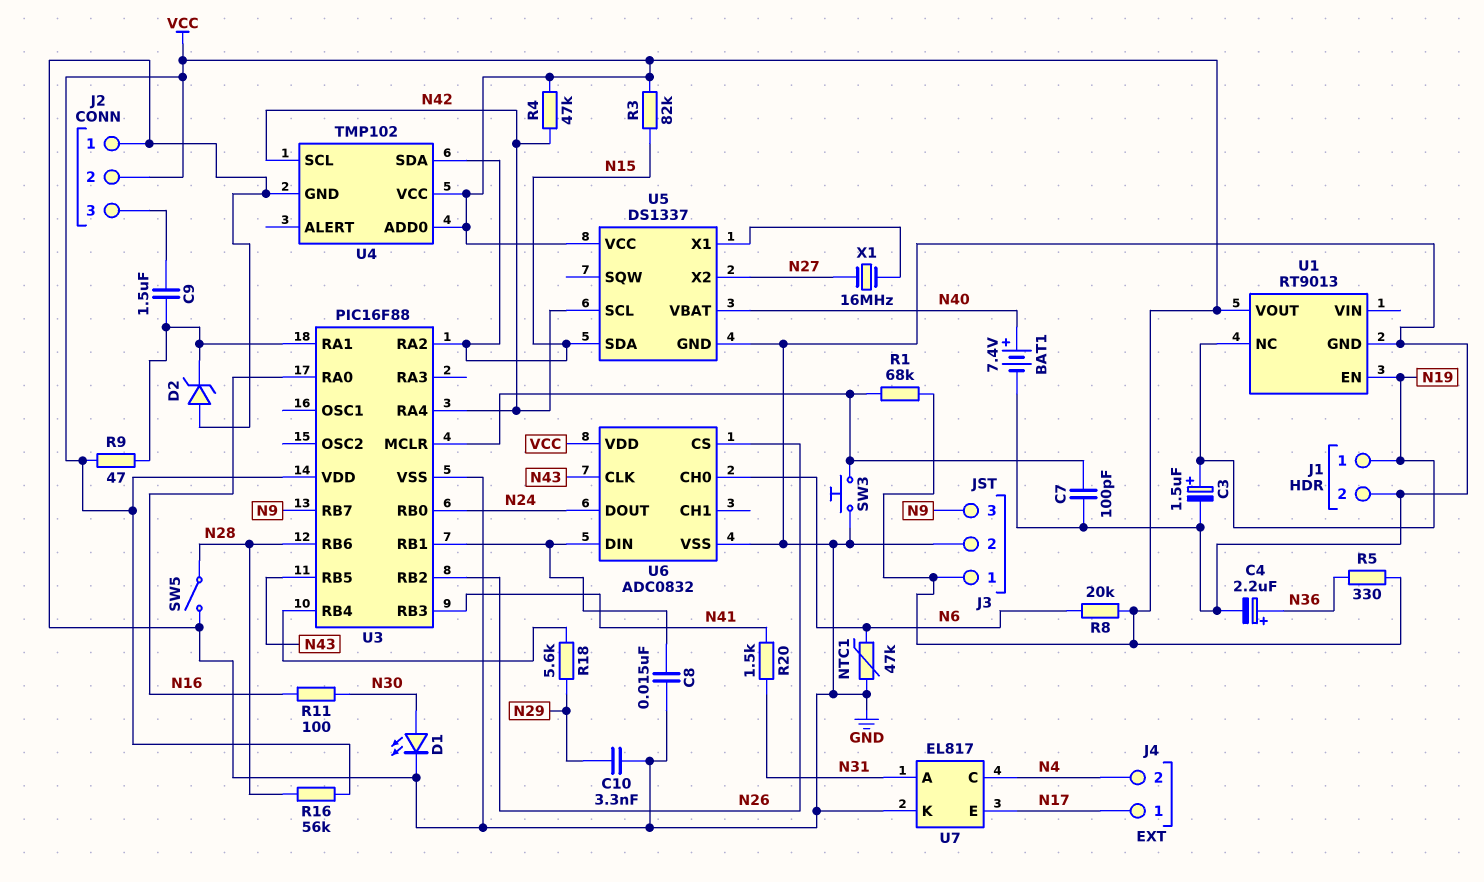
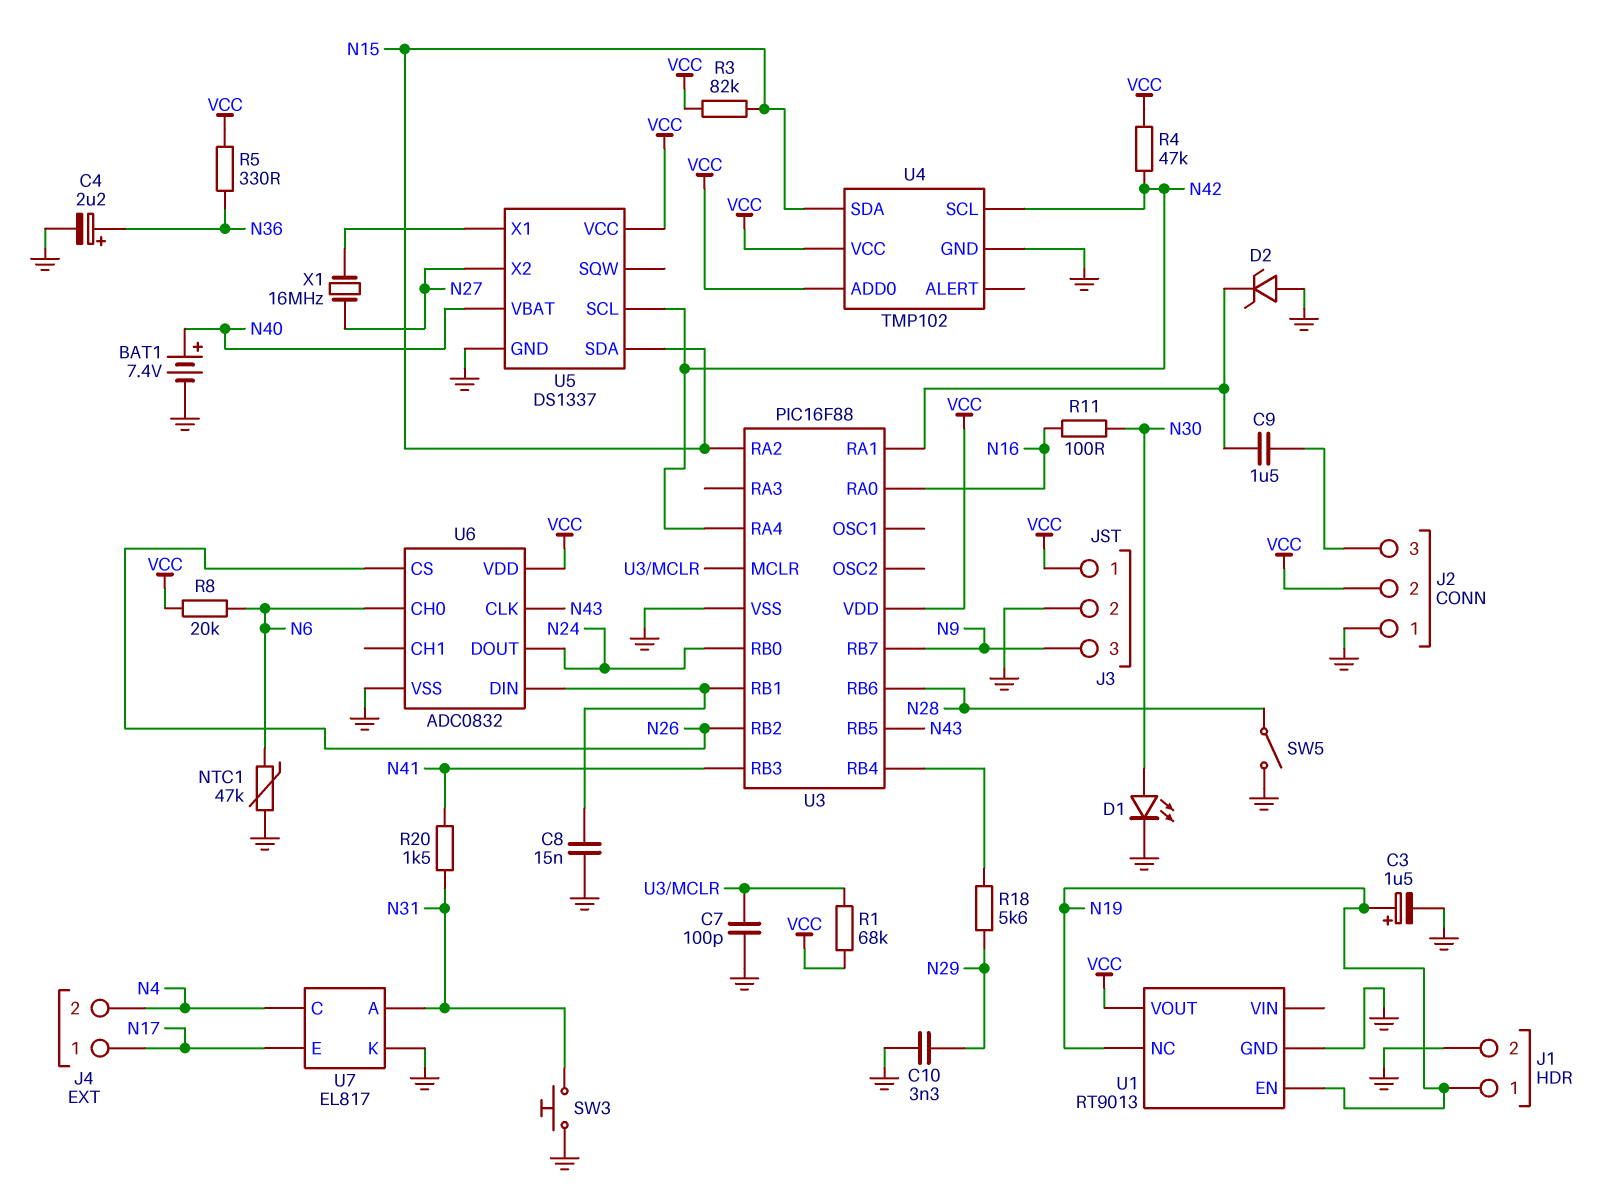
R9: 47 (U3/RA1, VCC) -> none
R16: 56k (N28, VCC) -> none
SW3: button (GND, U3/MCLR) -> button (GND, N31)

